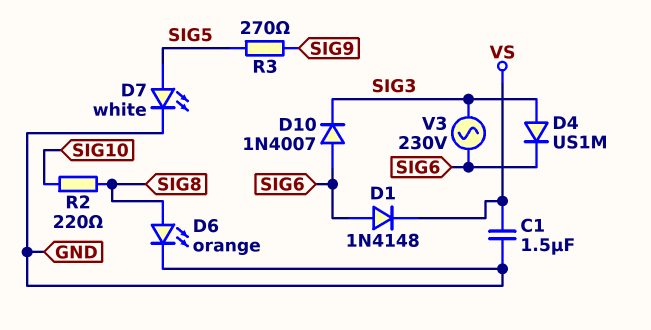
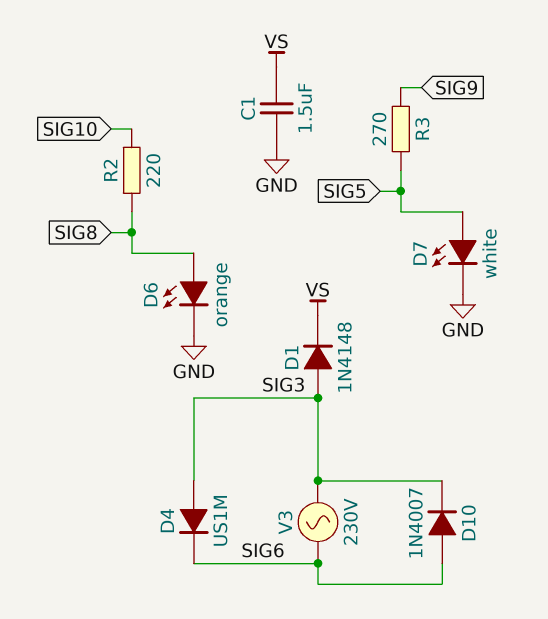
D1: diode 1N4148 (A SIG6, K VS) -> diode 1N4148 (A SIG3, K VS)

